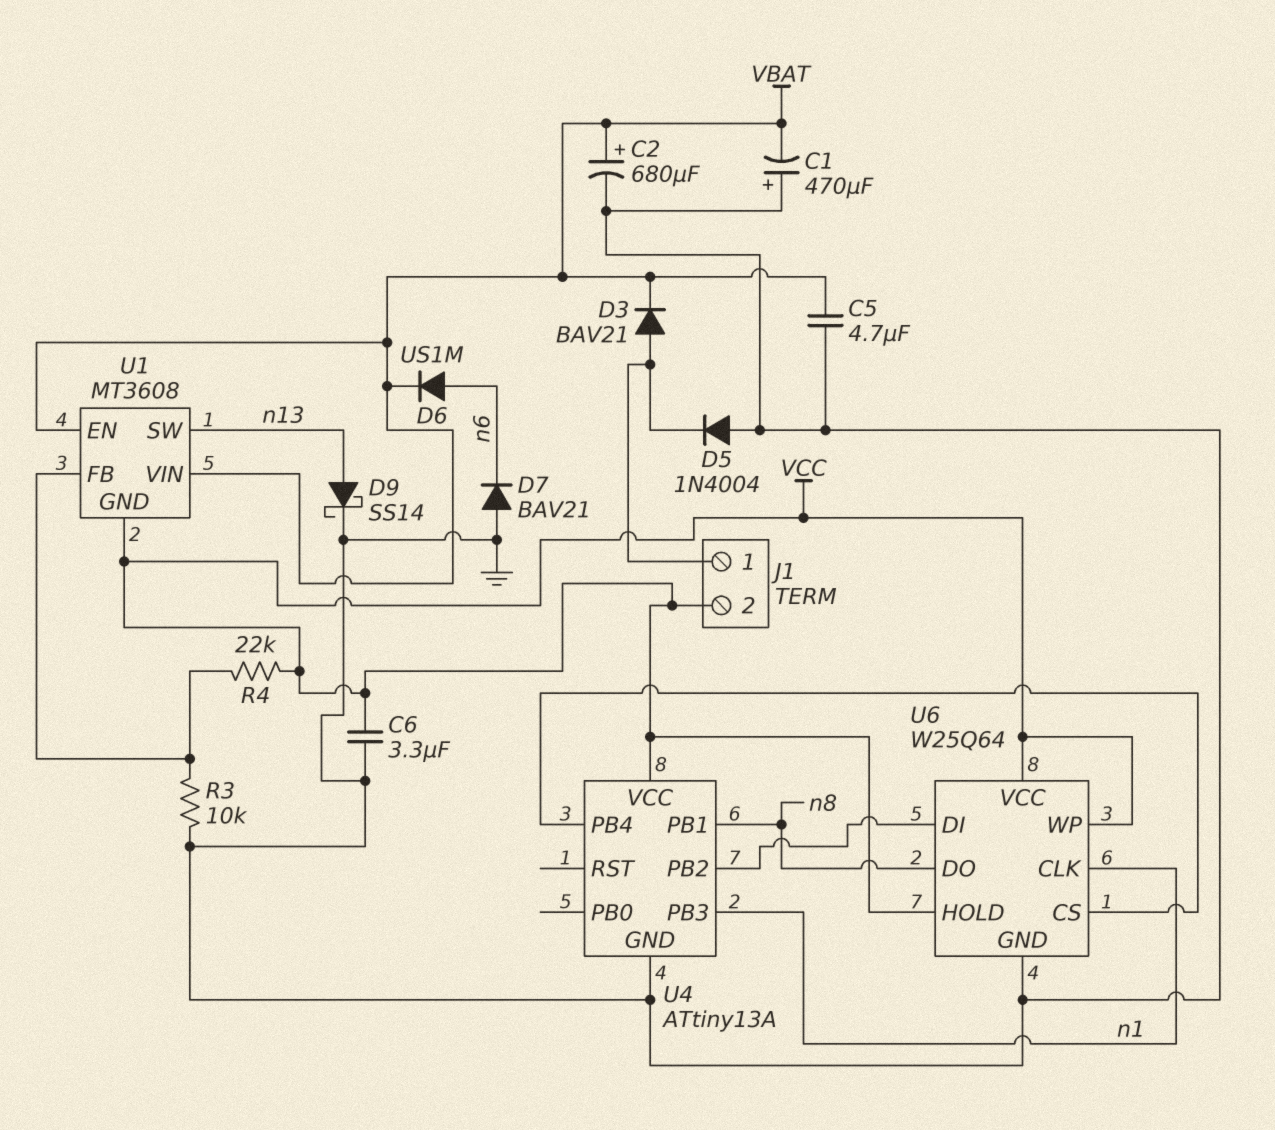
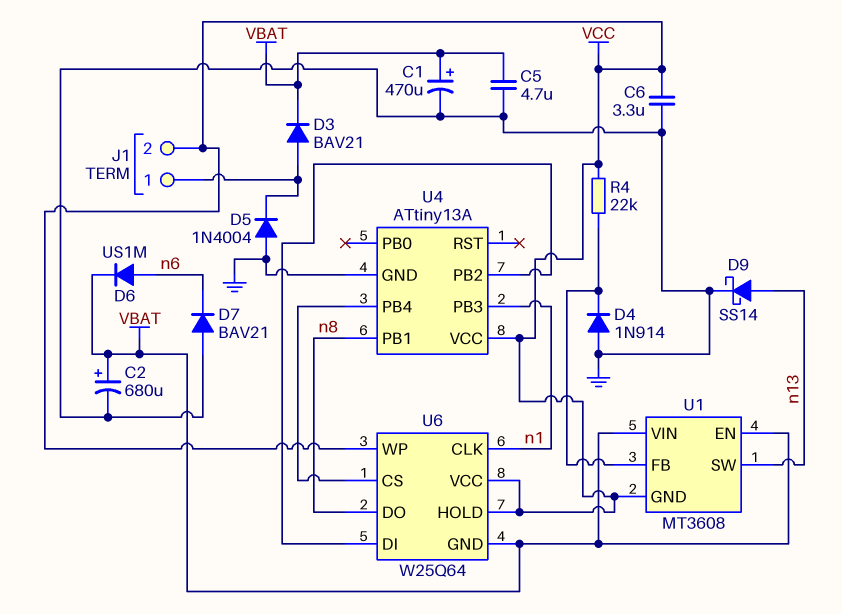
C1: 470uF (plus GND, minus VBAT) -> 470uF (plus VBAT, minus GND)
D4: none -> diode 1N914 (A GND, K U1/FB)
R3: 10k (GND, U1/FB) -> none
U6 pin GND: GND -> VBAT

